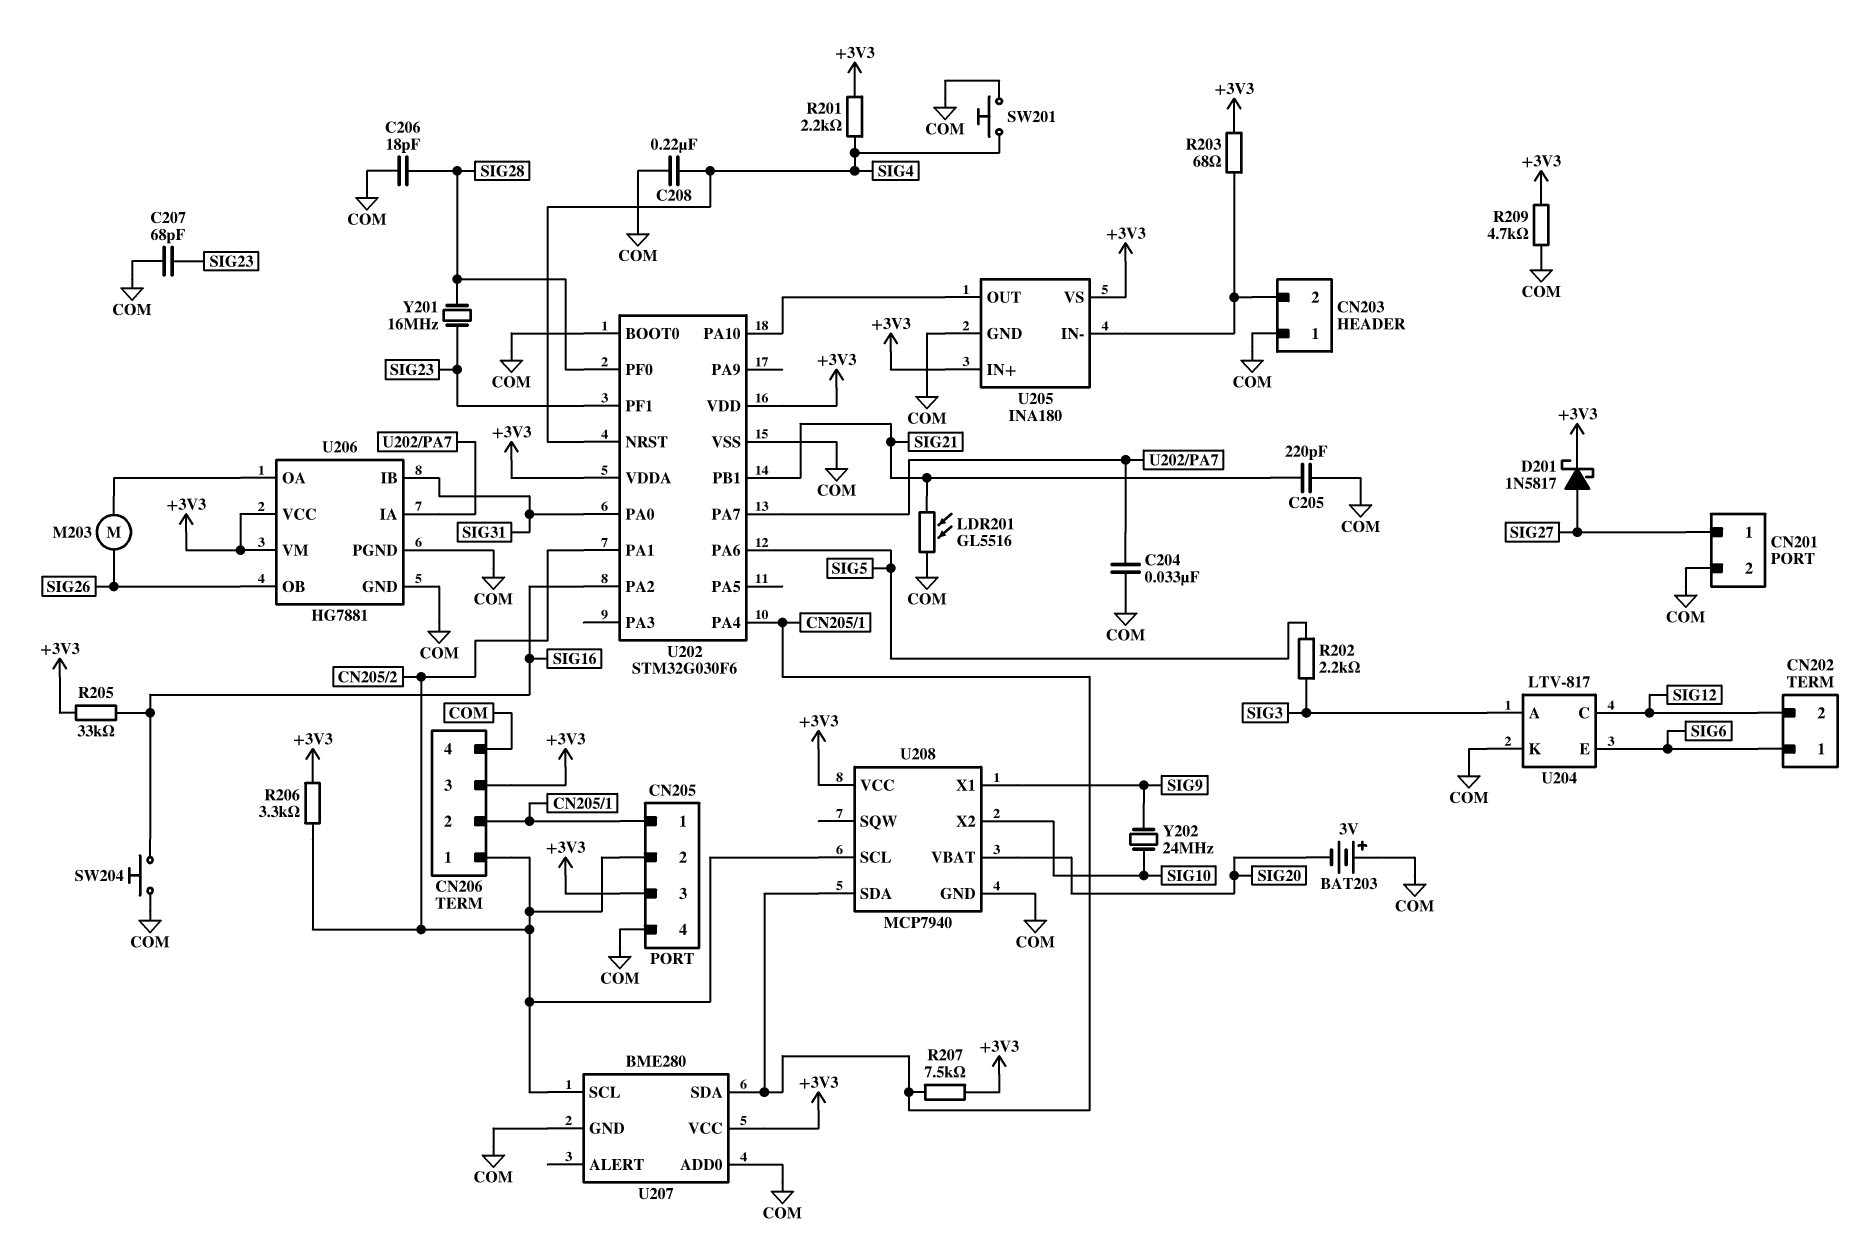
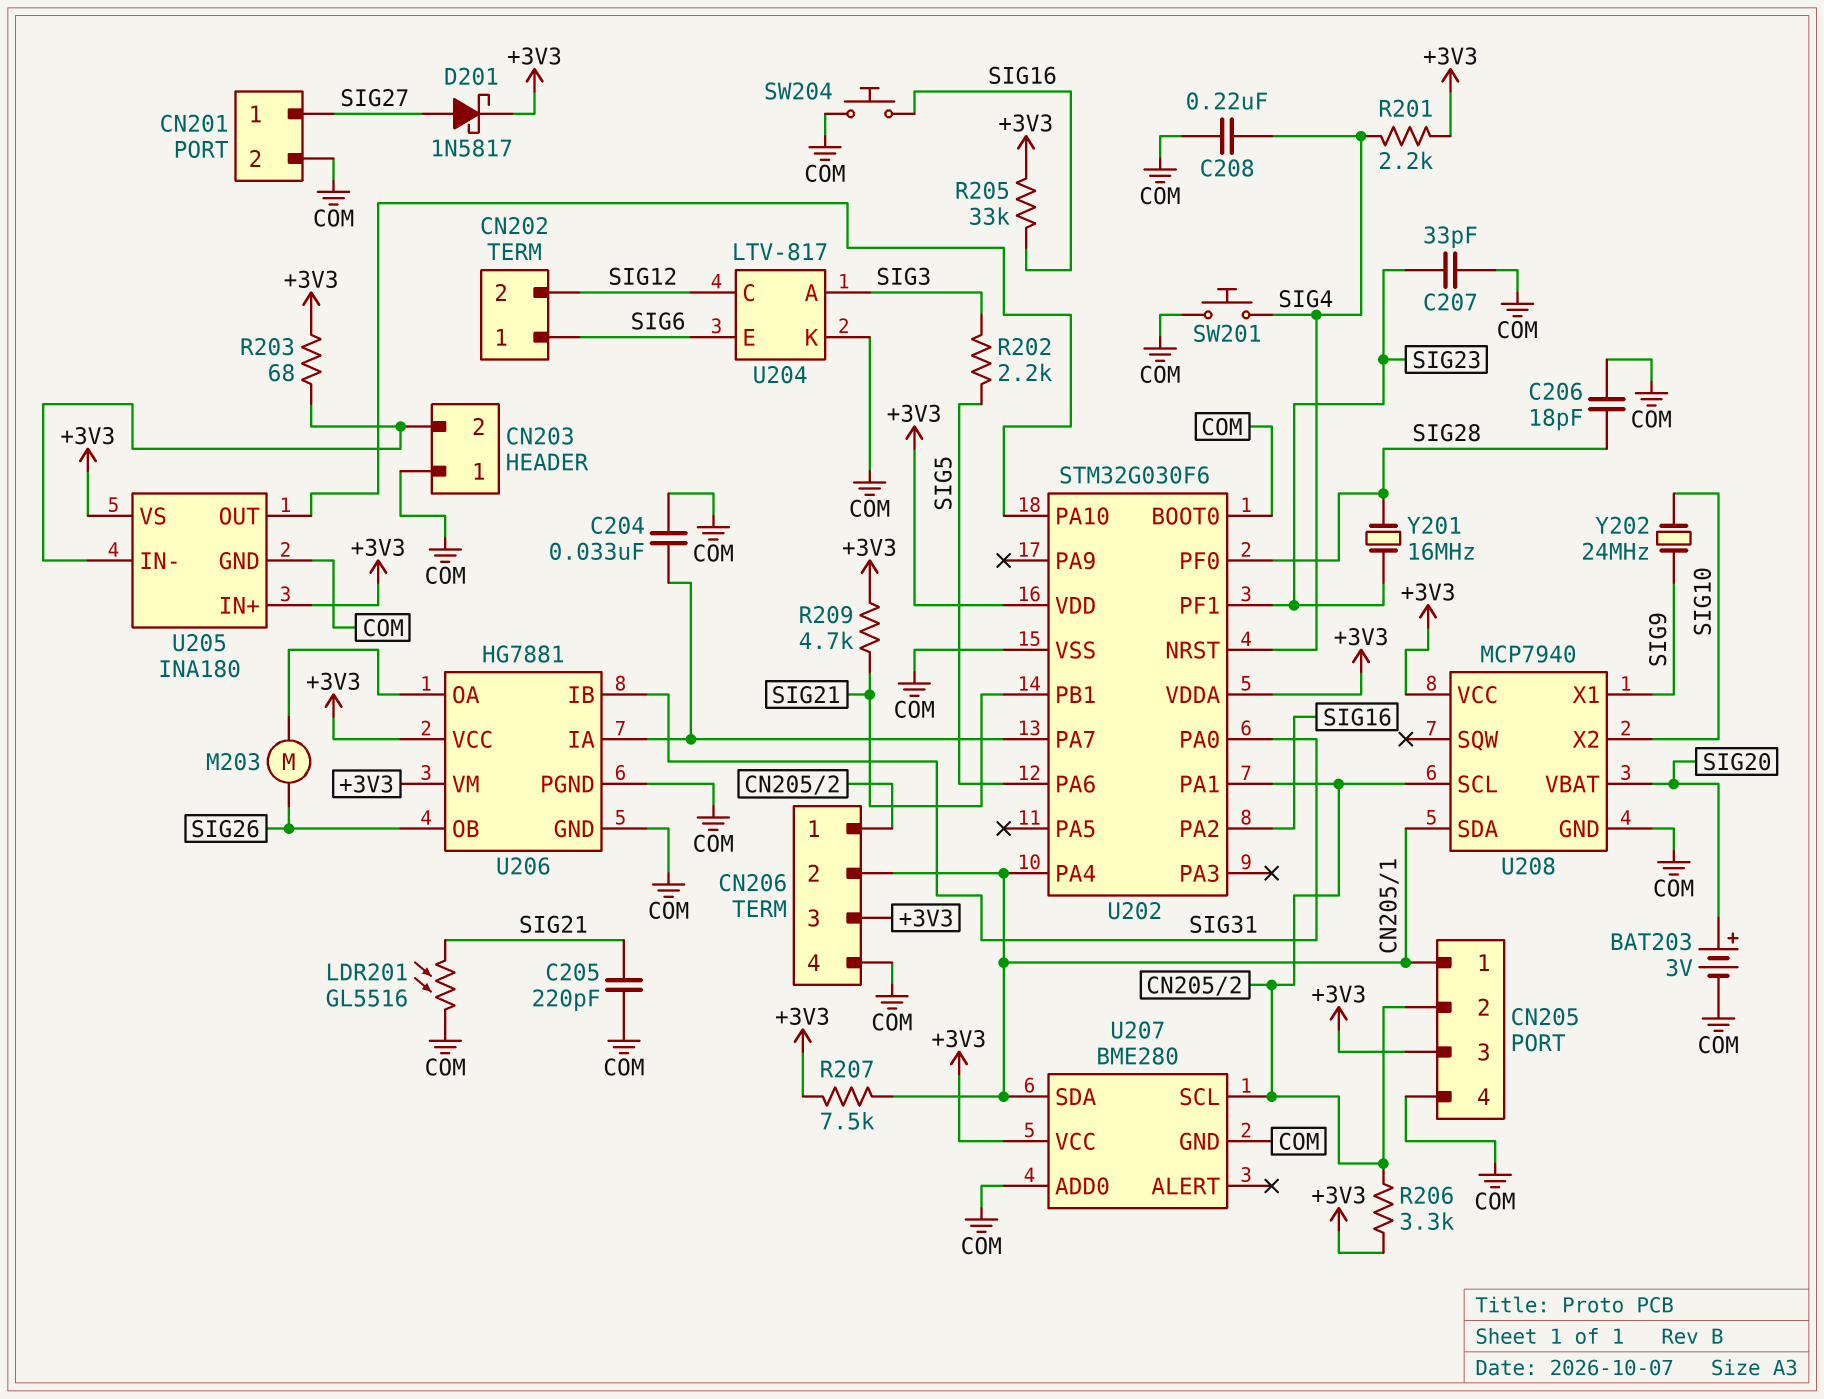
BAT203: 3V (plus COM, minus SIG20) -> 3V (plus SIG20, minus COM)
C207: 68pF (COM, SIG23) -> 33pF (COM, SIG23)
R209: 4.7k (+3V3, COM) -> 4.7k (+3V3, SIG21)

